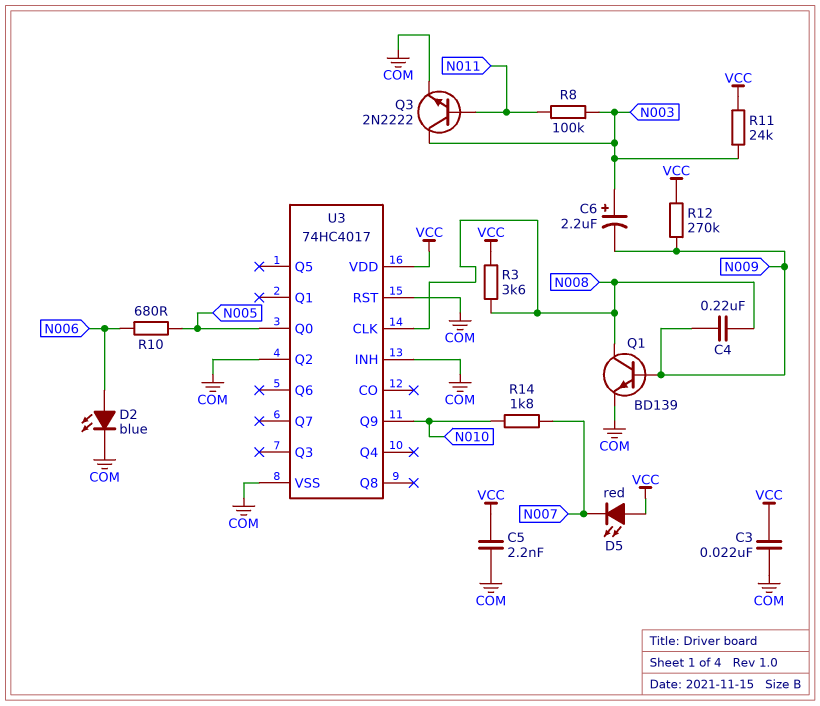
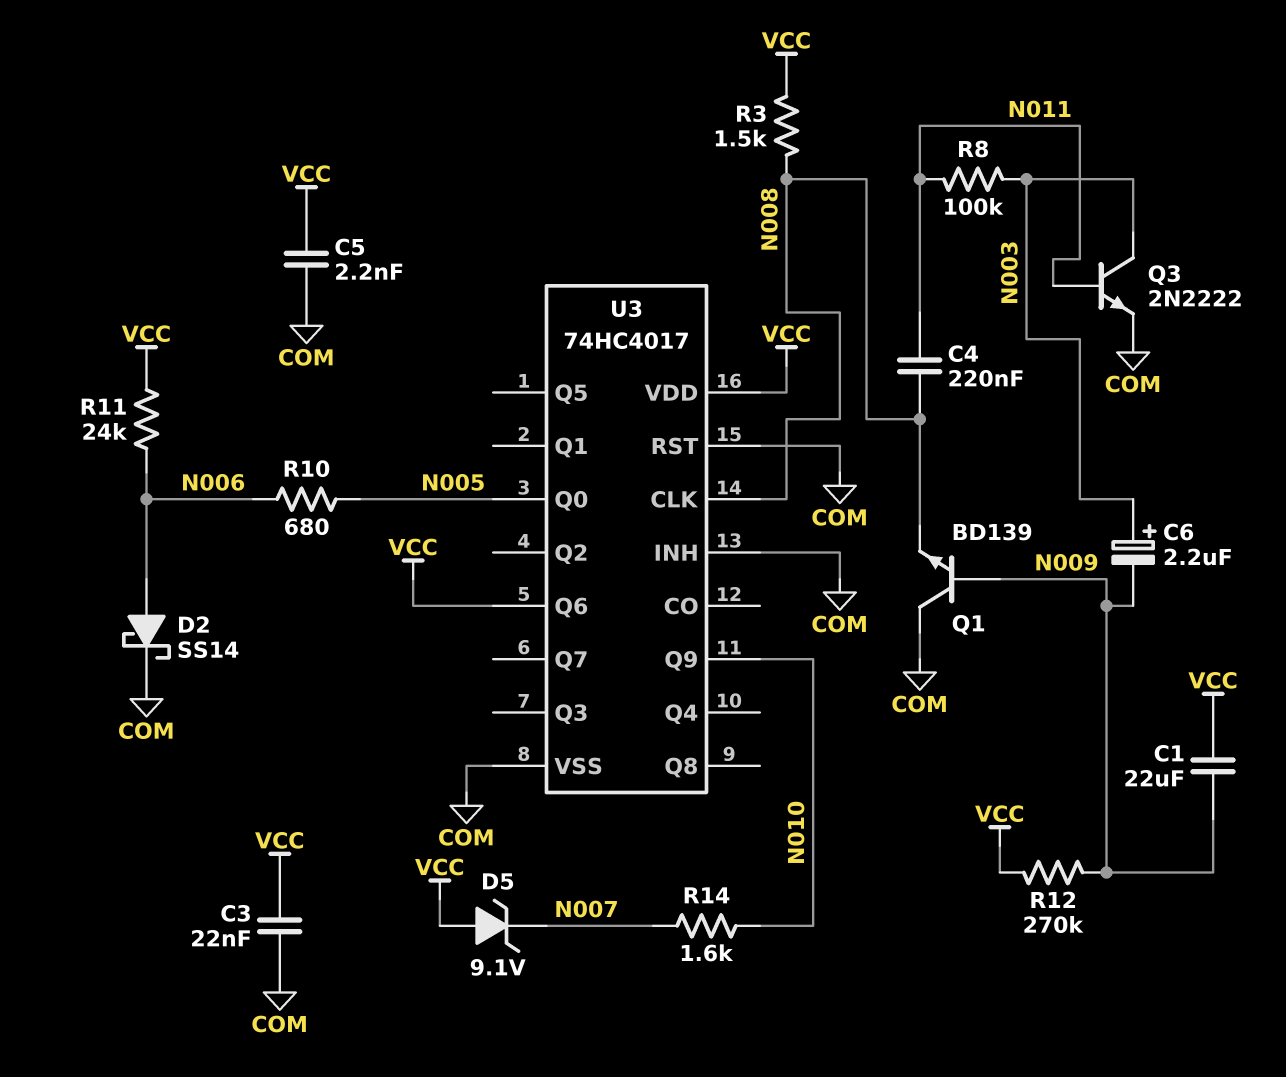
C1: none -> 22uF (N009, VCC)
C4: 220nF (N008, N009) -> 220nF (N008, N011)
D2: LED blue (A N006, K COM) -> schottky SS14 (A N006, K COM)
D5: LED red (A VCC, K N007) -> zener 9.1V (A VCC, K N007)
Q1: NPN BD139 (B N009, C N008, E COM) -> NPN BD139 (B N009, C COM, E N008)
R3: 3.6k (N008, VCC) -> 1.5k (N008, VCC)
R11: 24k (N003, VCC) -> 24k (N006, VCC)
R14: 1.8k (N007, N010) -> 1.6k (N007, N010)
U3 pin Q2: COM -> none
U3 pin Q6: none -> VCC

